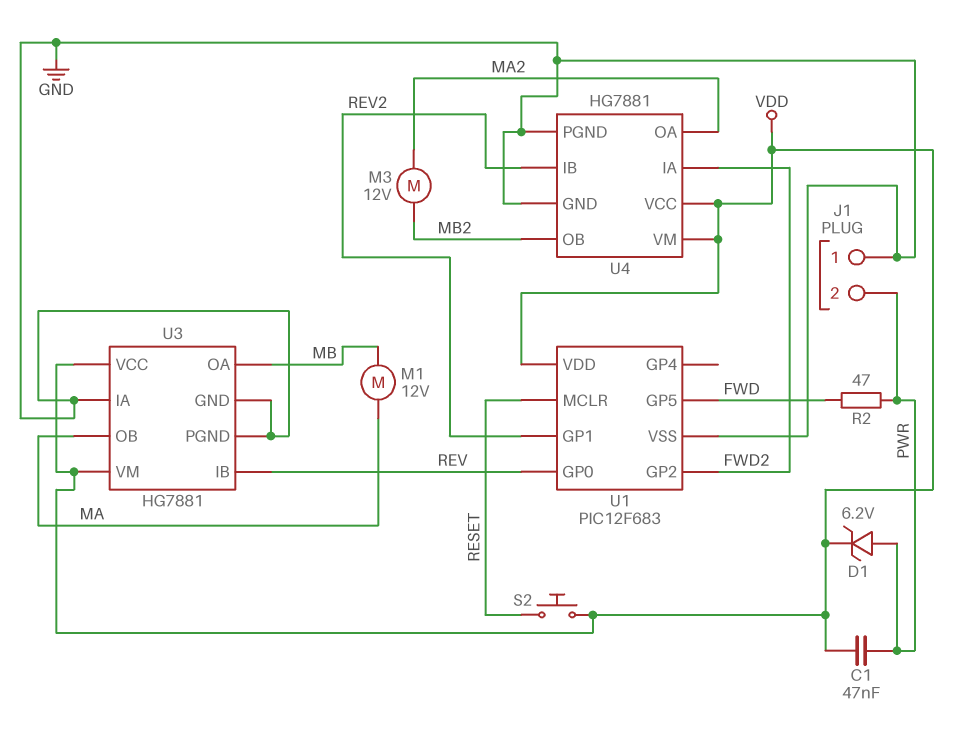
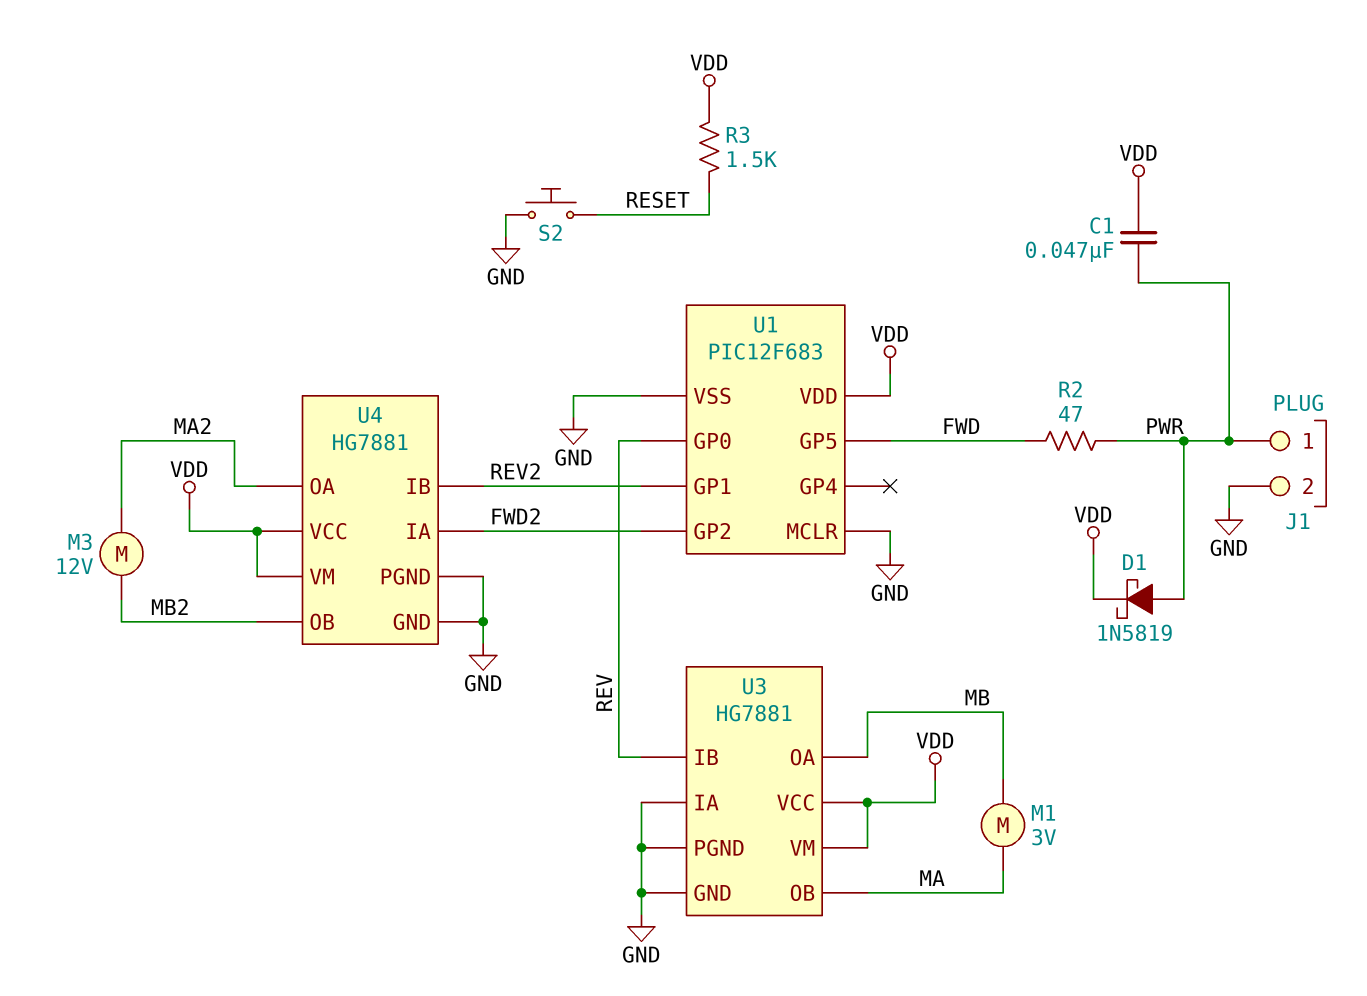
D1: zener 6.2V (A PWR, K VDD) -> schottky 1N5819 (A PWR, K VDD)
J1 pin 1: GND -> PWR
J1 pin 2: PWR -> GND
M1: motor 12V (MA, MB) -> motor 3V (MA, MB)
R3: none -> 1.5k (RESET, VDD)
S2: button (RESET, VDD) -> button (GND, RESET)
U1 pin MCLR: RESET -> GND

